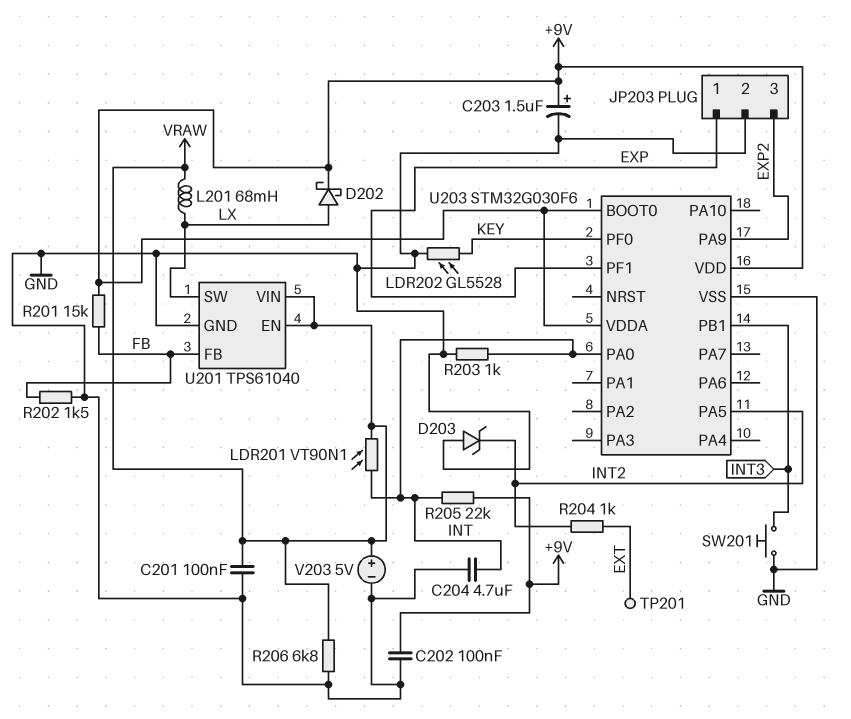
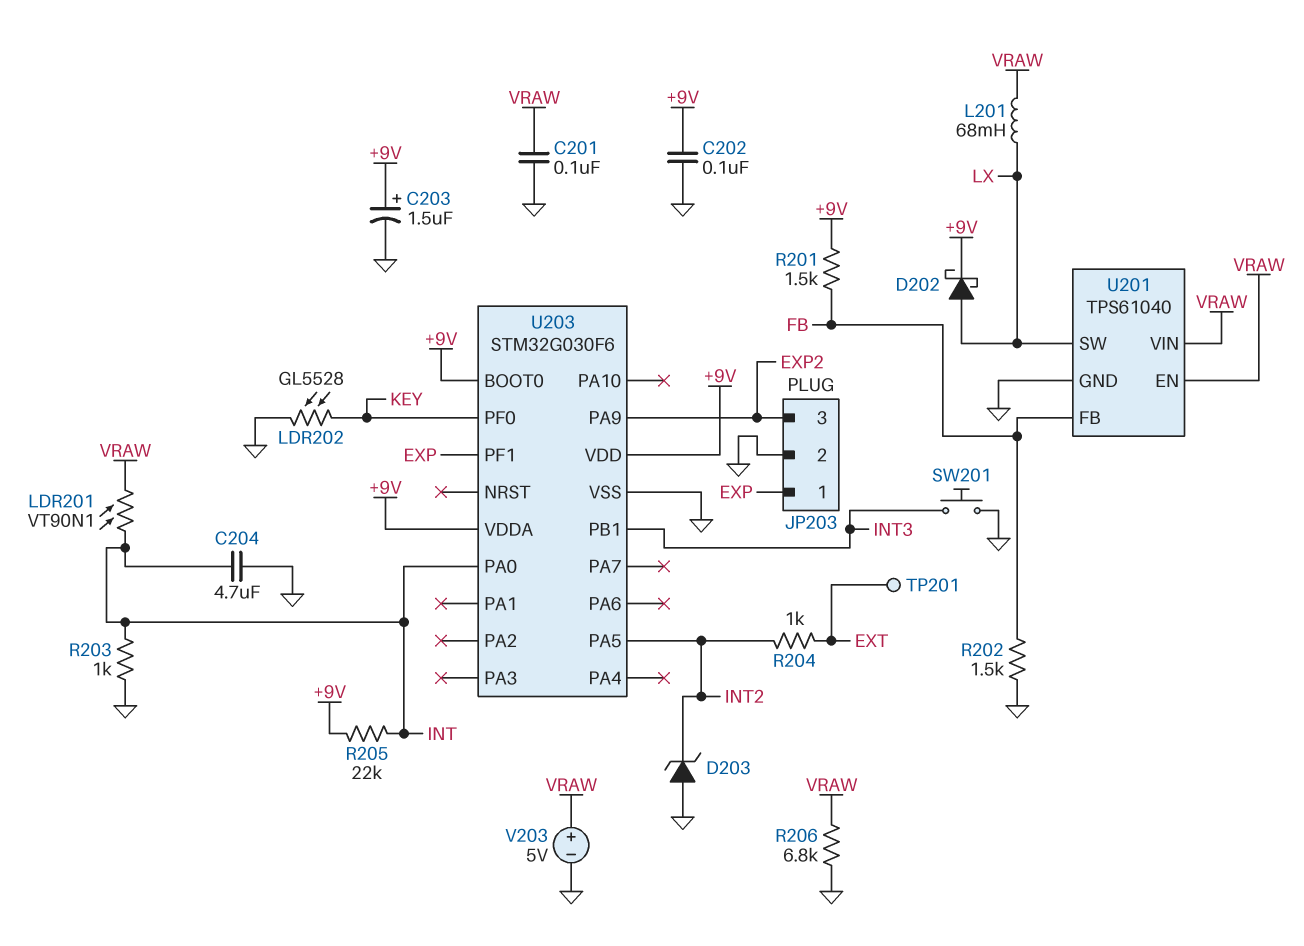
R201: 15k (+9V, FB) -> 1.5k (+9V, FB)

